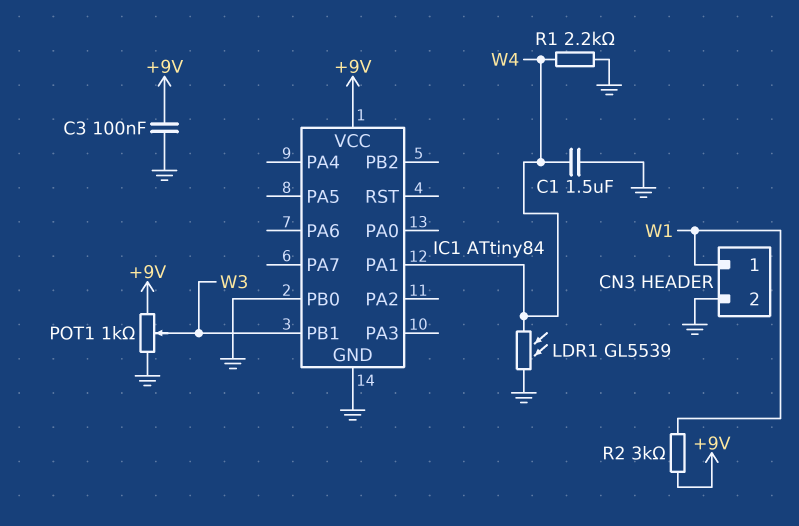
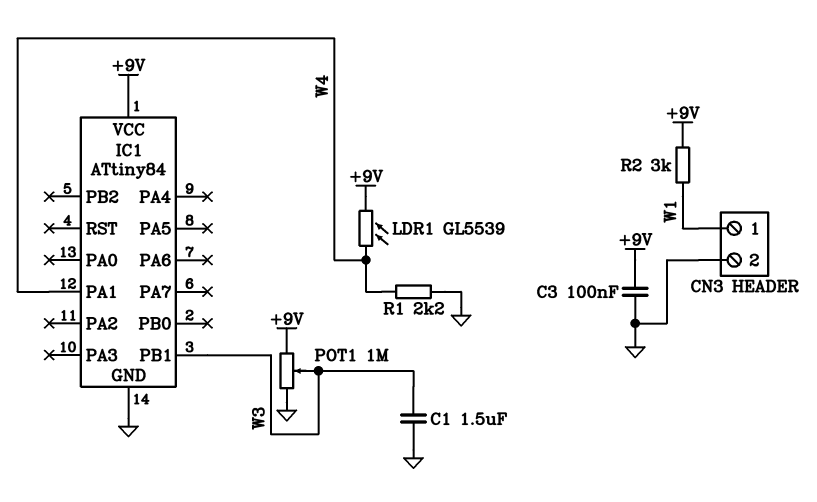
C1: 1.5uF (GND, W4) -> 1.5uF (GND, W3)
IC1 pin PB0: GND -> none
LDR1: GL5539 (GND, W4) -> GL5539 (+9V, W4)
POT1: 1k (+9V, GND, wiper W3) -> 1M (+9V, GND, wiper W3)

